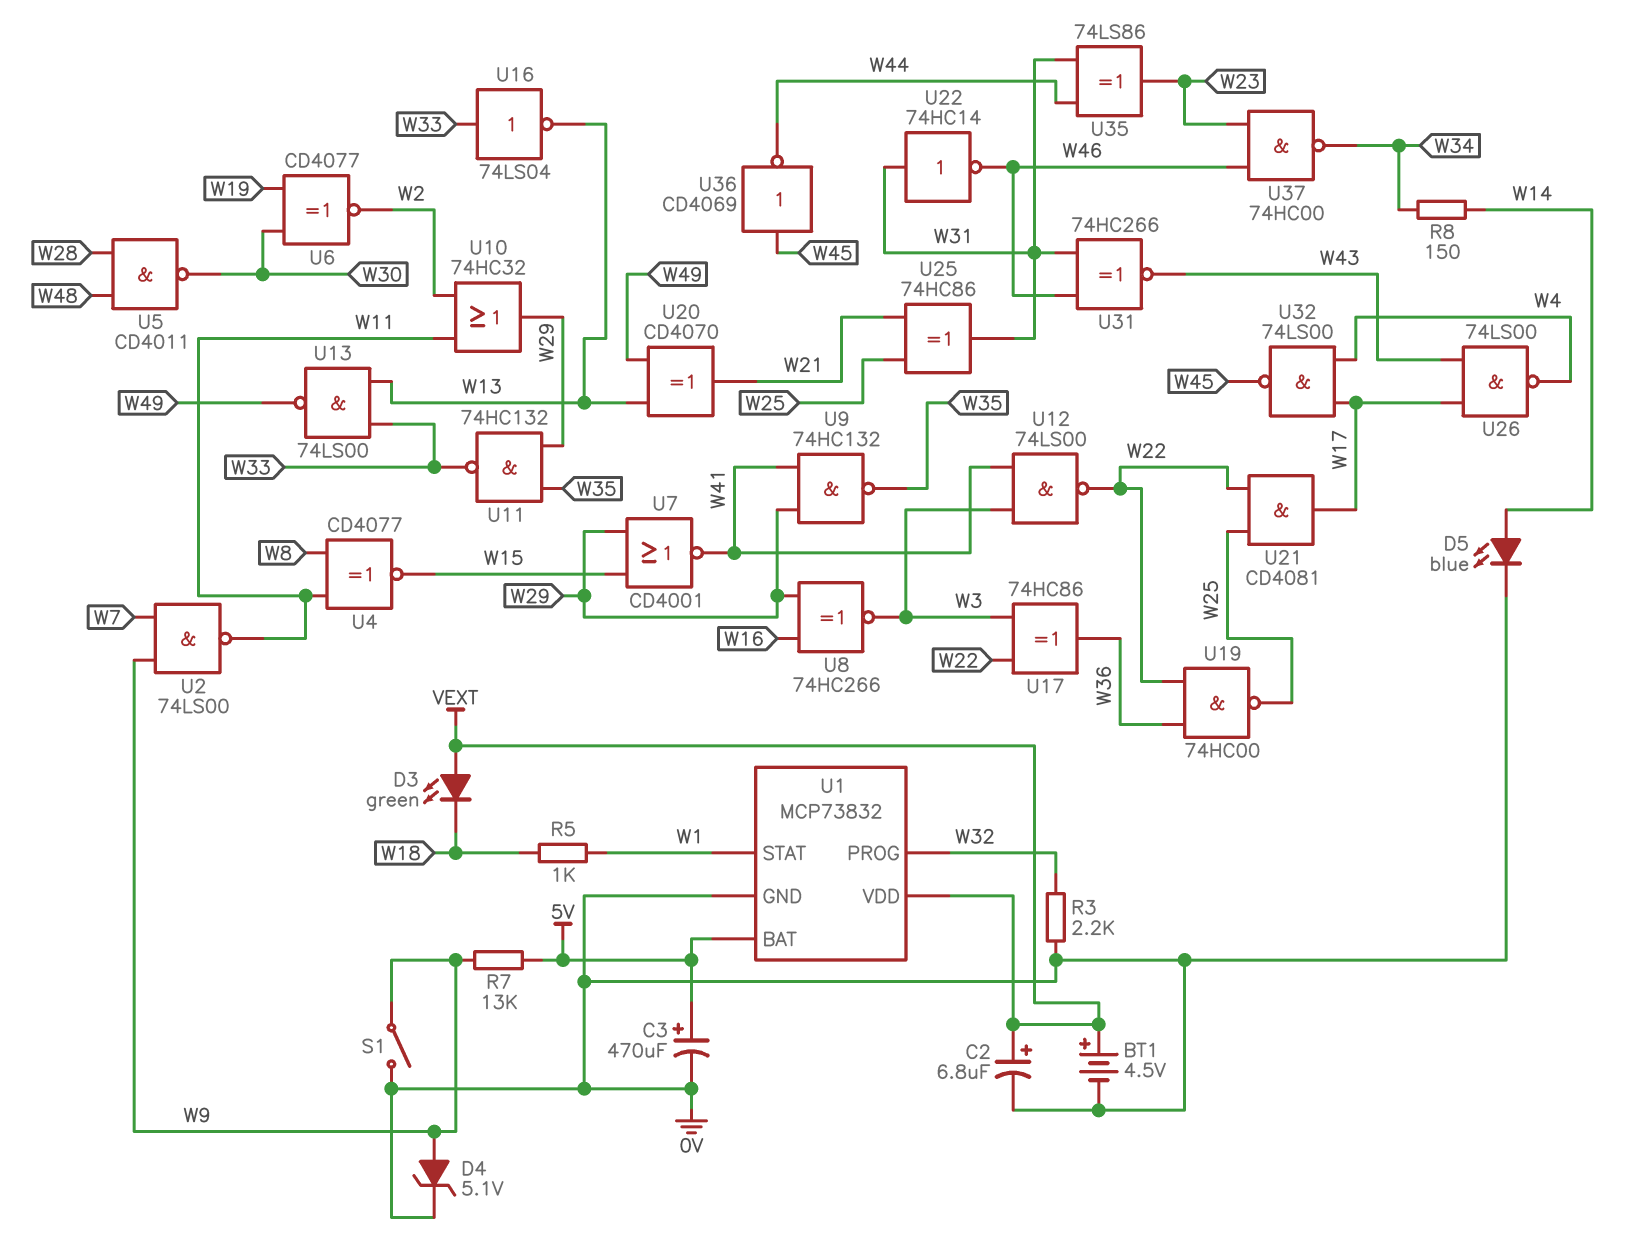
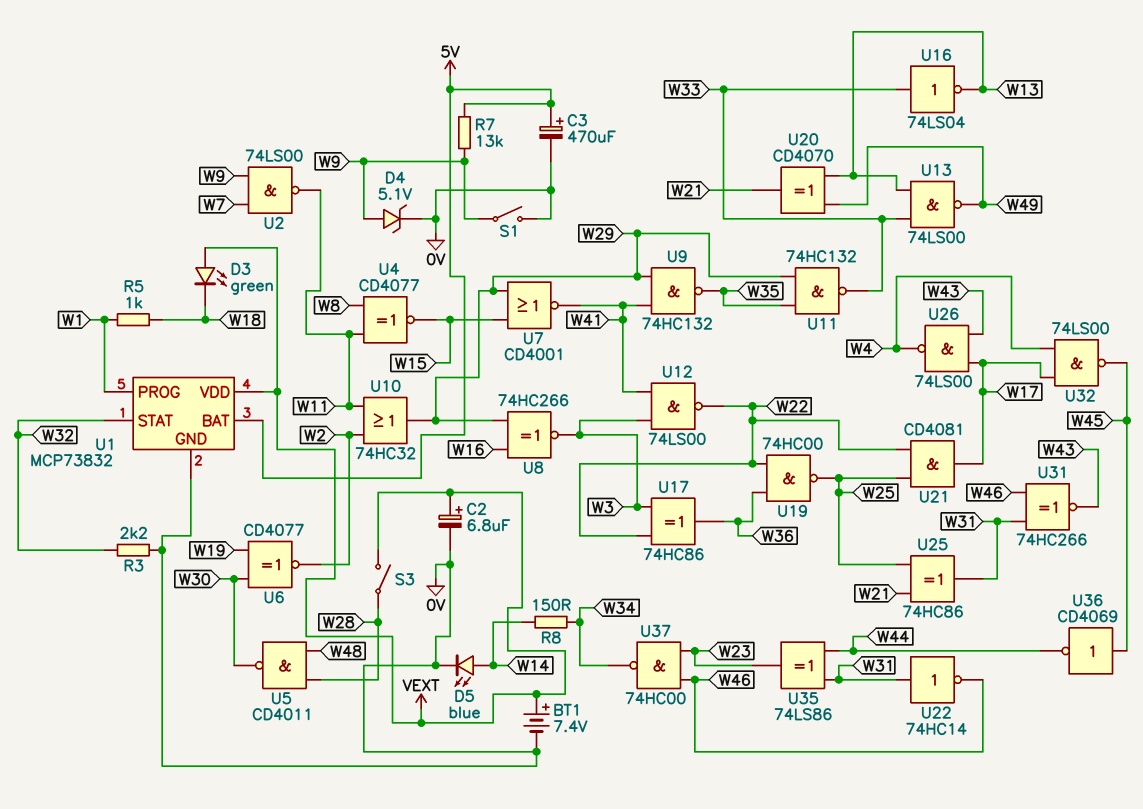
BT1: 4.5V (plus VEXT, minus 0V) -> 7.4V (plus VEXT, minus 0V)
S3: none -> switch (VEXT, W28)
U1 pin PROG: W32 -> W1
U1 pin STAT: W1 -> W32

